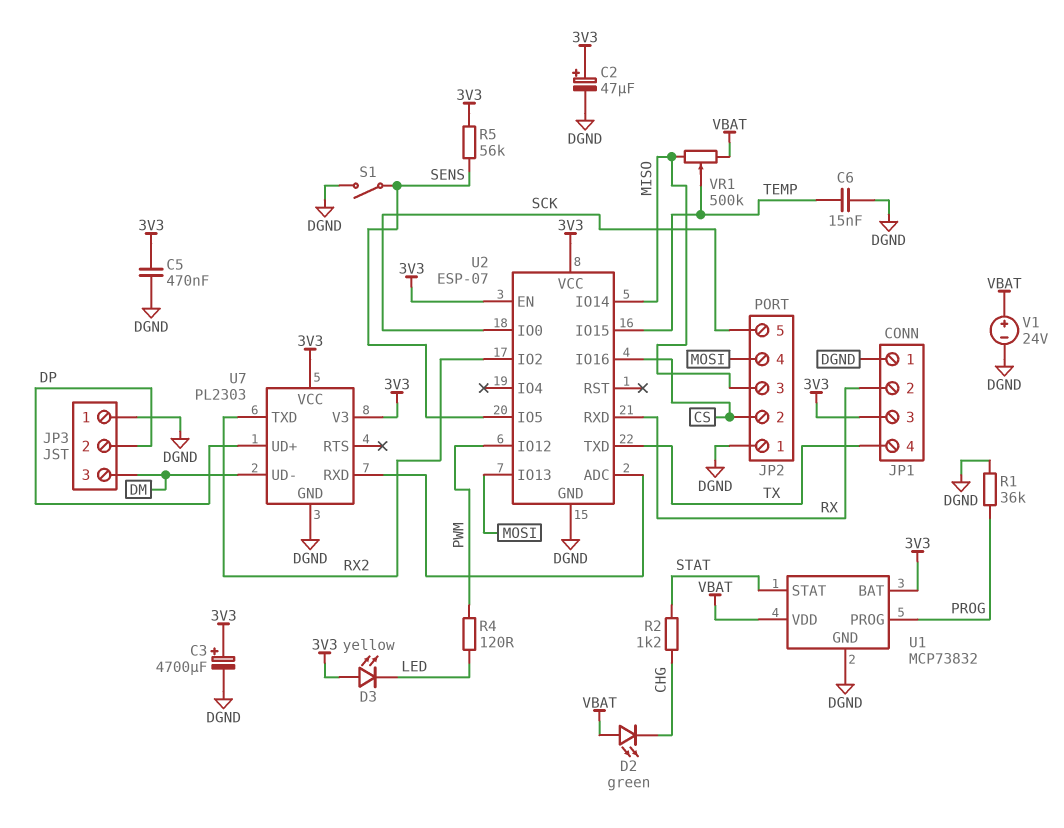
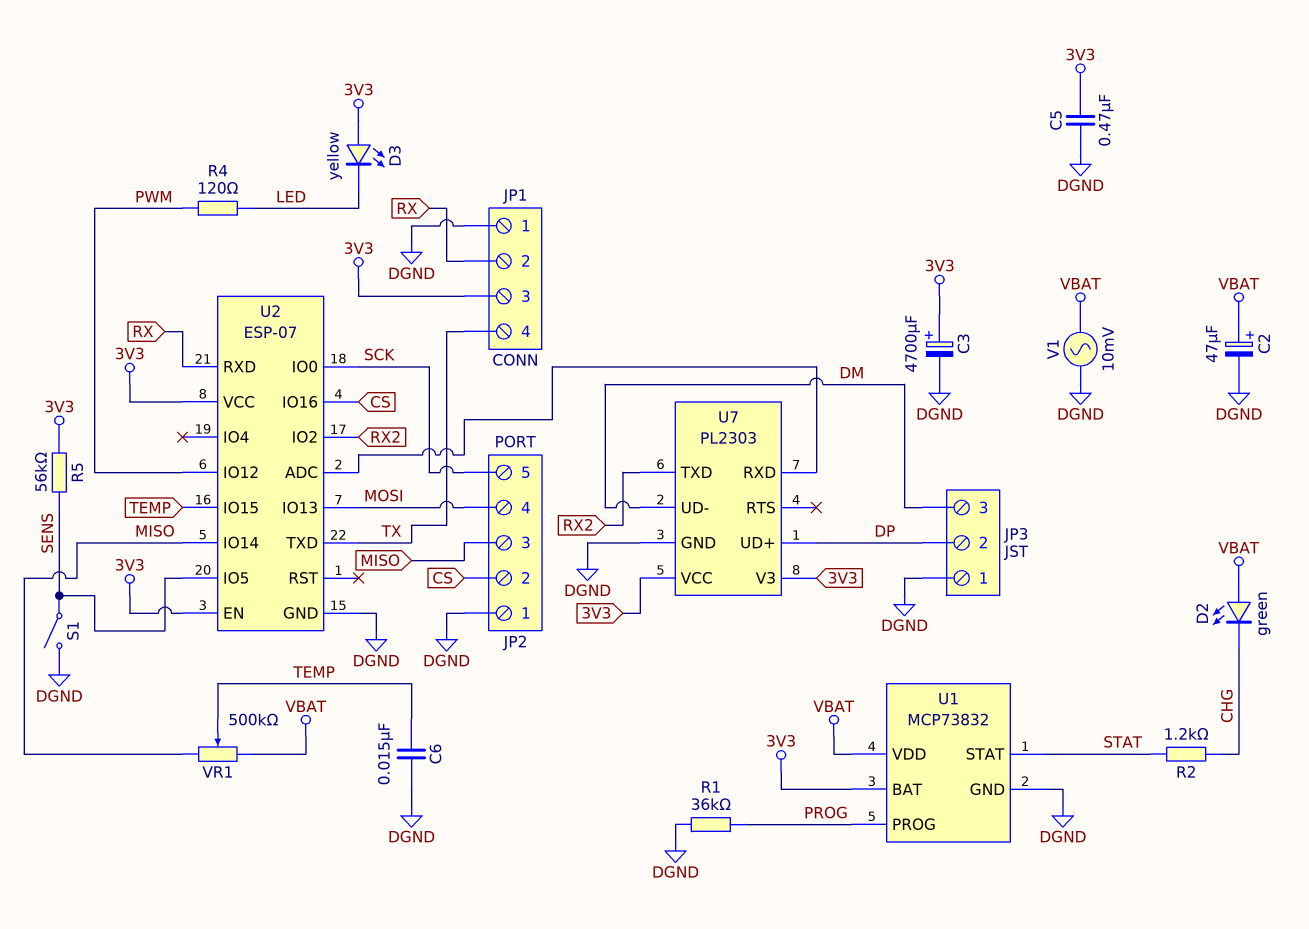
C2: 47uF (plus 3V3, minus DGND) -> 47uF (plus VBAT, minus DGND)
V1: 24V (plus VBAT, minus DGND) -> AC 10mV (DGND, VBAT)

